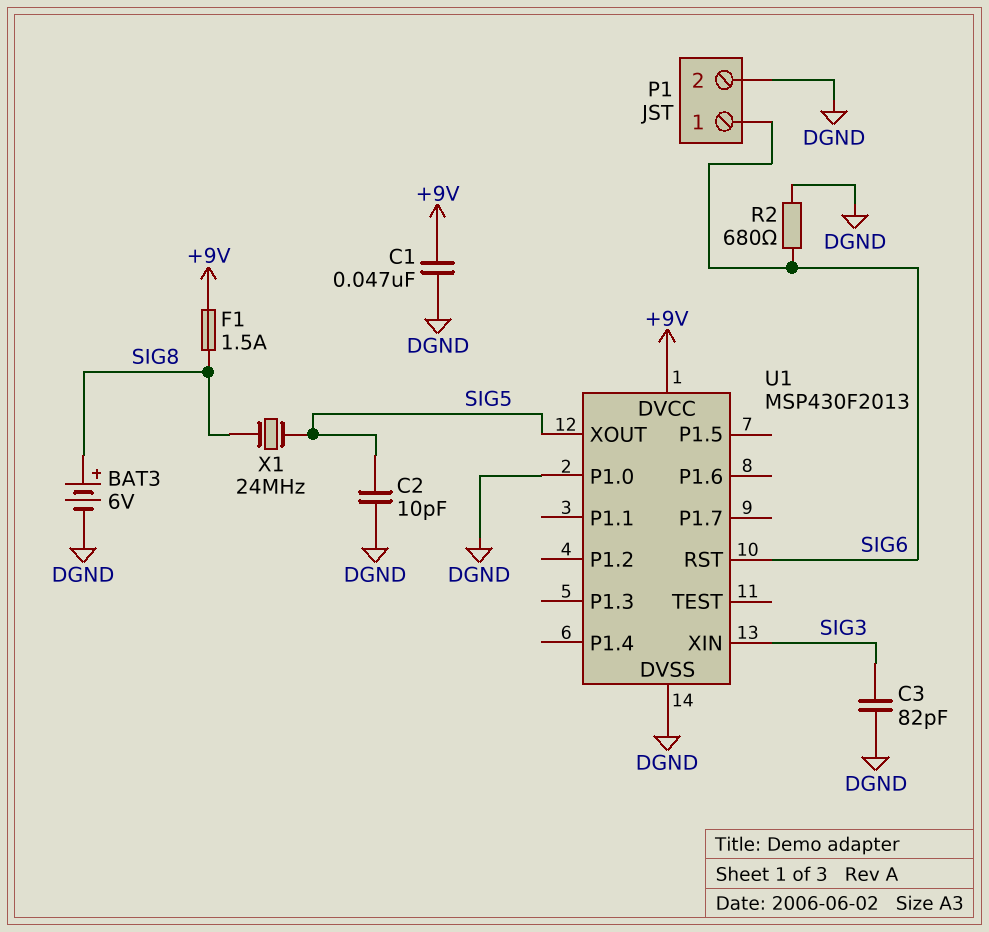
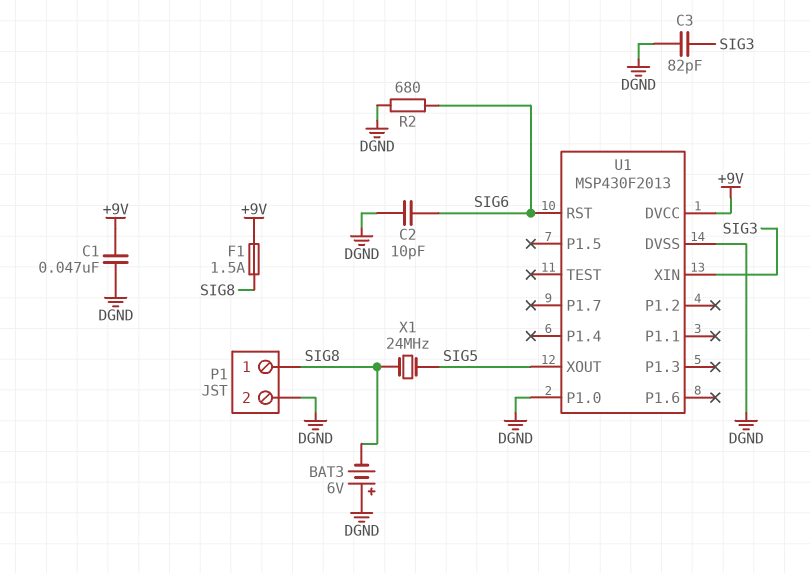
BAT3: 6V (plus SIG8, minus DGND) -> 6V (plus DGND, minus SIG8)
C2: 10pF (DGND, SIG5) -> 10pF (DGND, SIG6)
P1 pin 1: SIG6 -> SIG8

